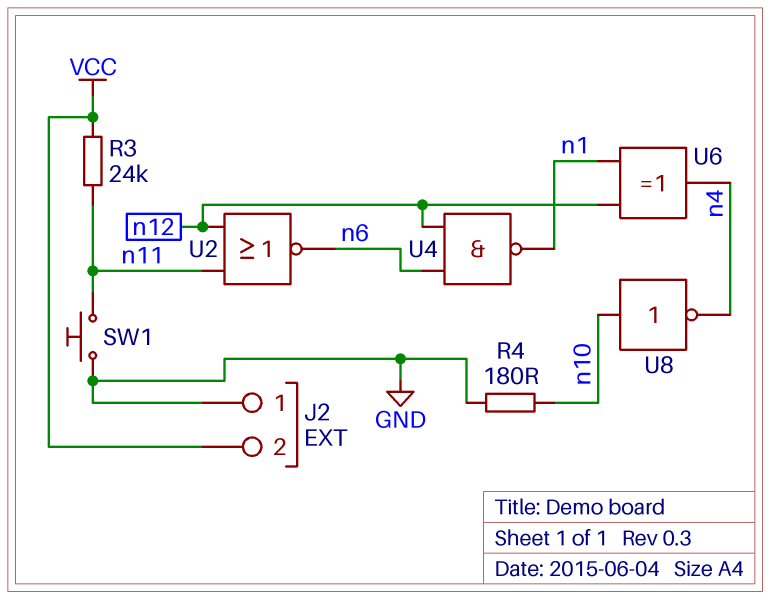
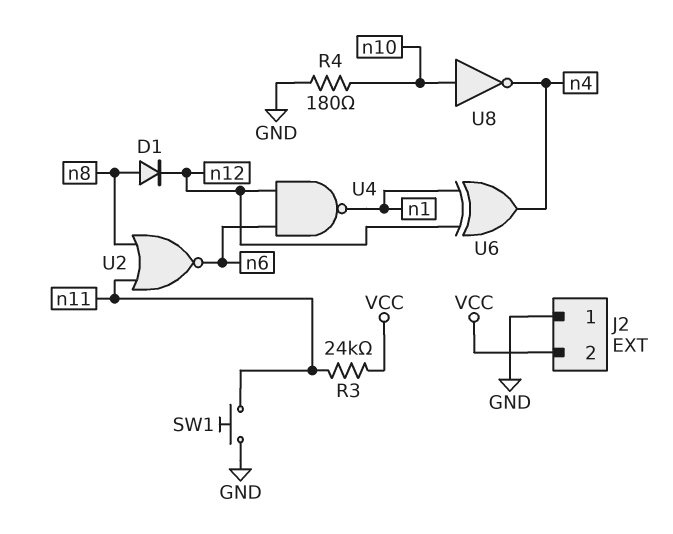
D1: none -> diode (A n8, K n12)
U2: NOR (in n11, in n12, out n6) -> NOR (in n8, in n11, out n6)

